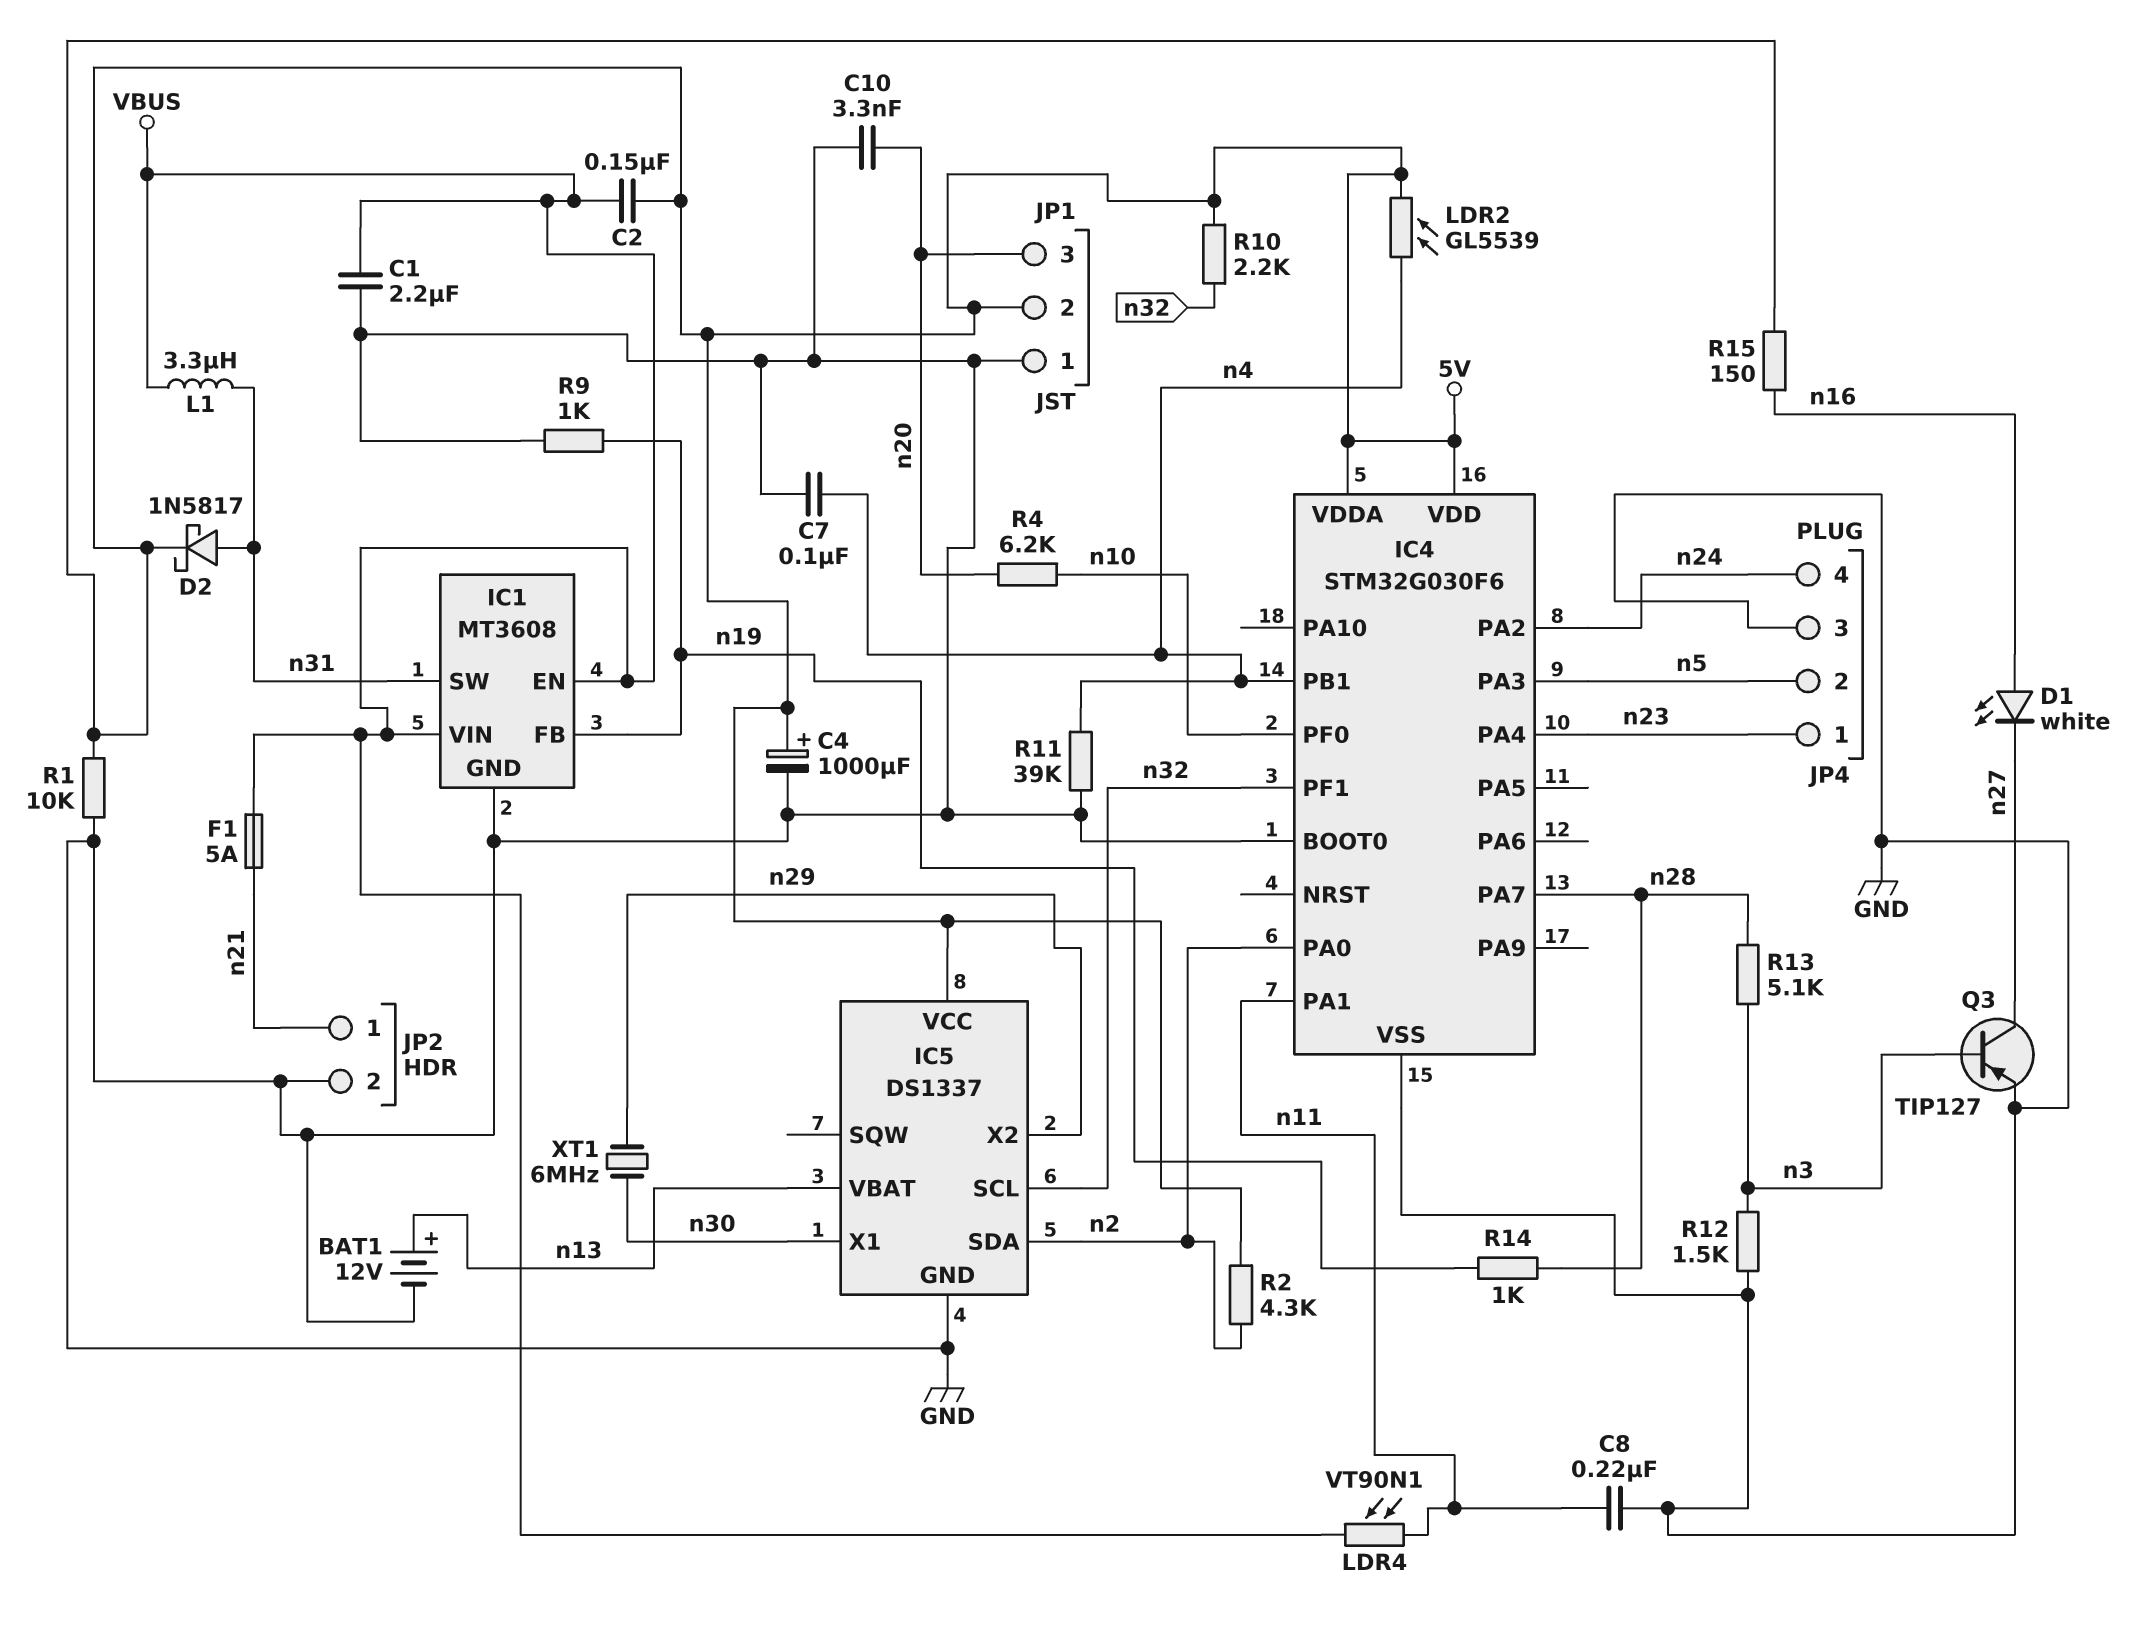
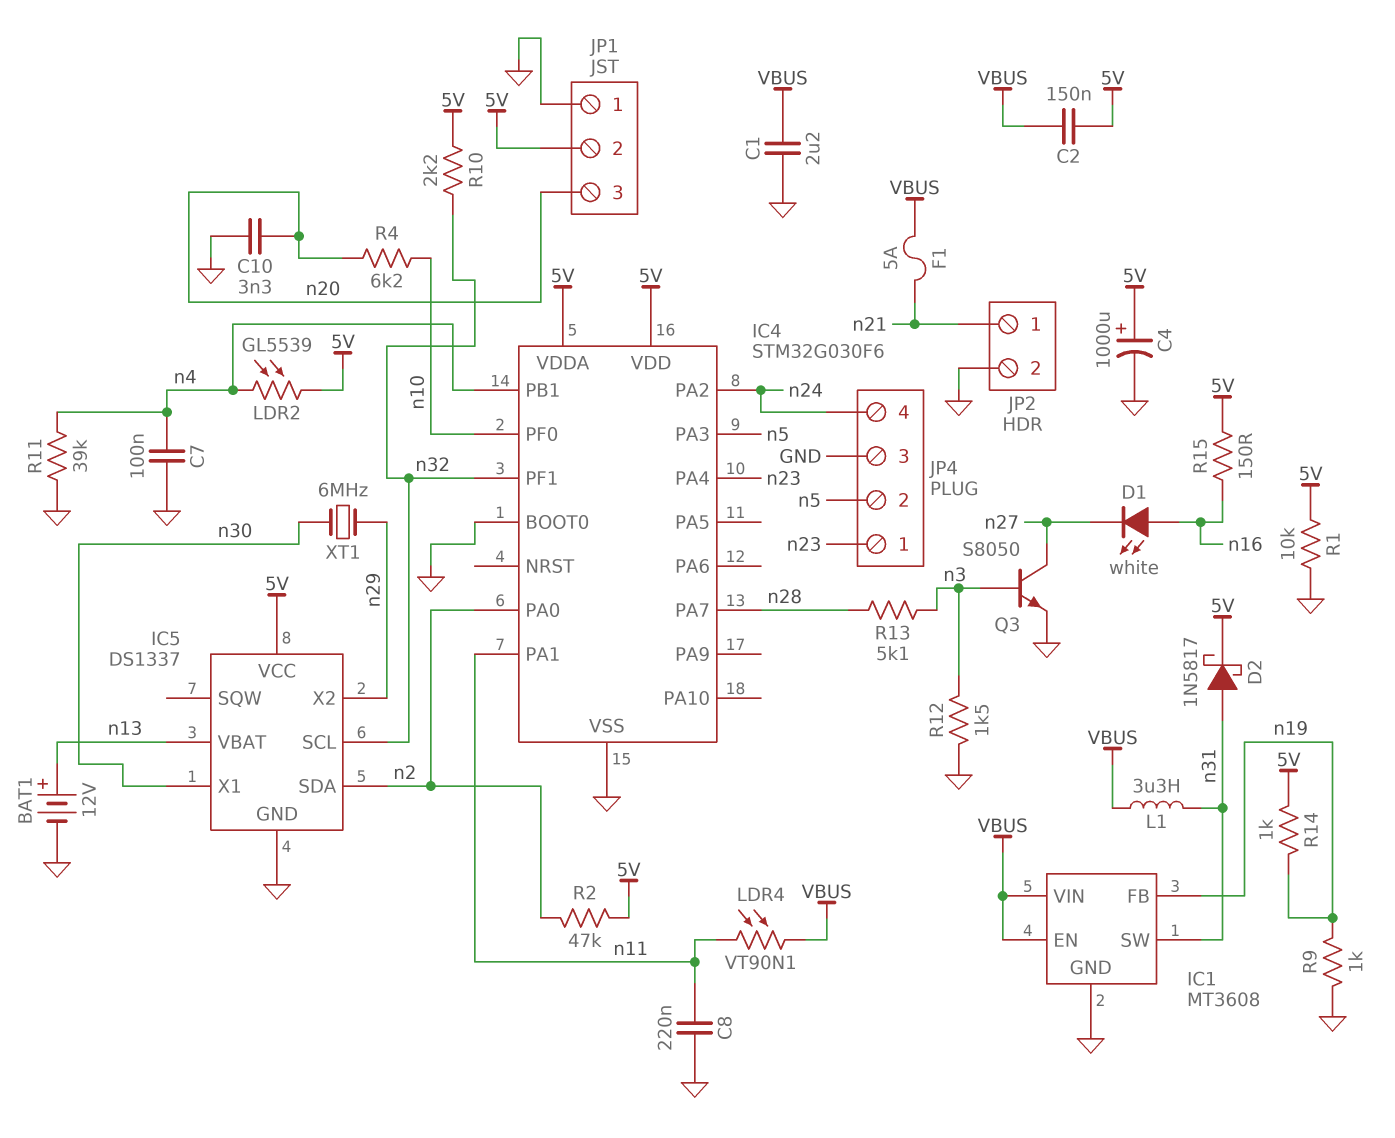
Q3: PNP TIP127 (B n3, C n27, E GND) -> NPN S8050 (B n3, C n27, E GND)
R2: 4.3k (5V, n2) -> 47k (5V, n2)
R14: 1k (n19, n28) -> 1k (5V, n19)

